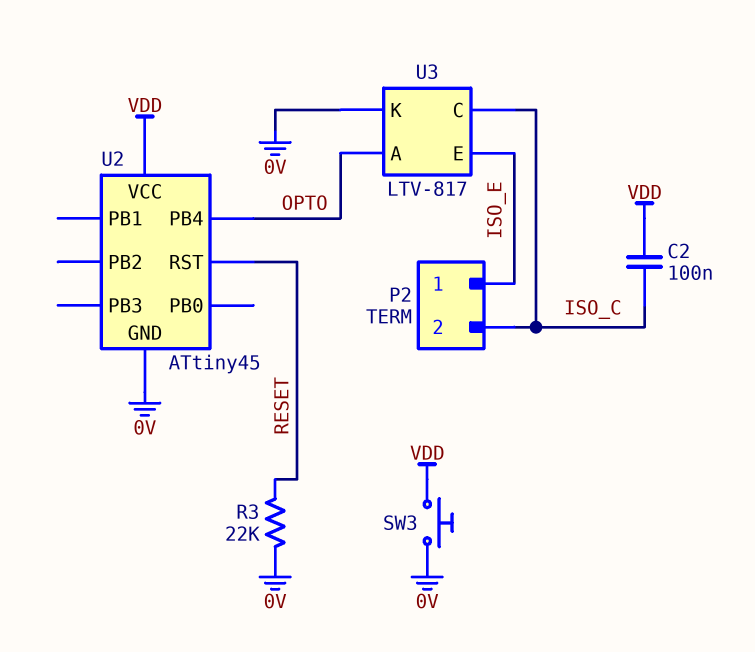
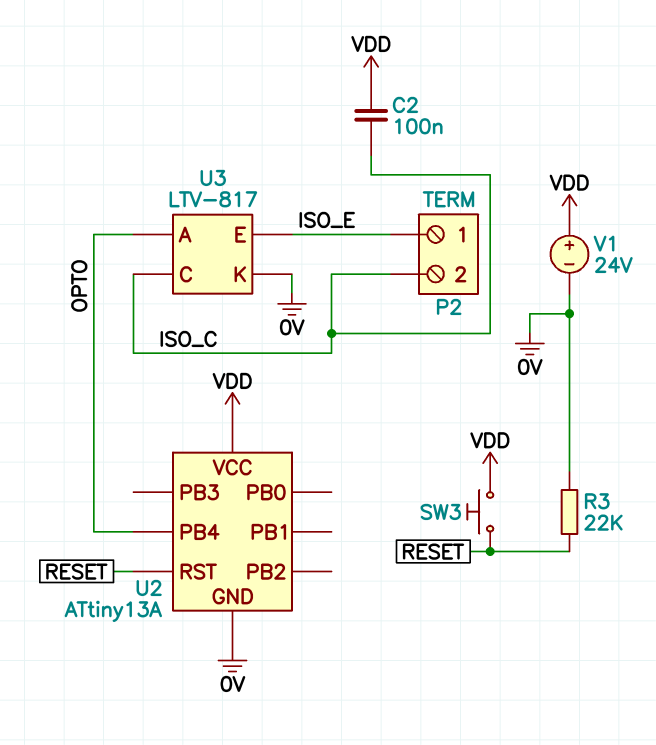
SW3: button (0V, VDD) -> button (RESET, VDD)
U2: ATtiny45 -> ATtiny13A
V1: none -> 24V (plus VDD, minus 0V)

